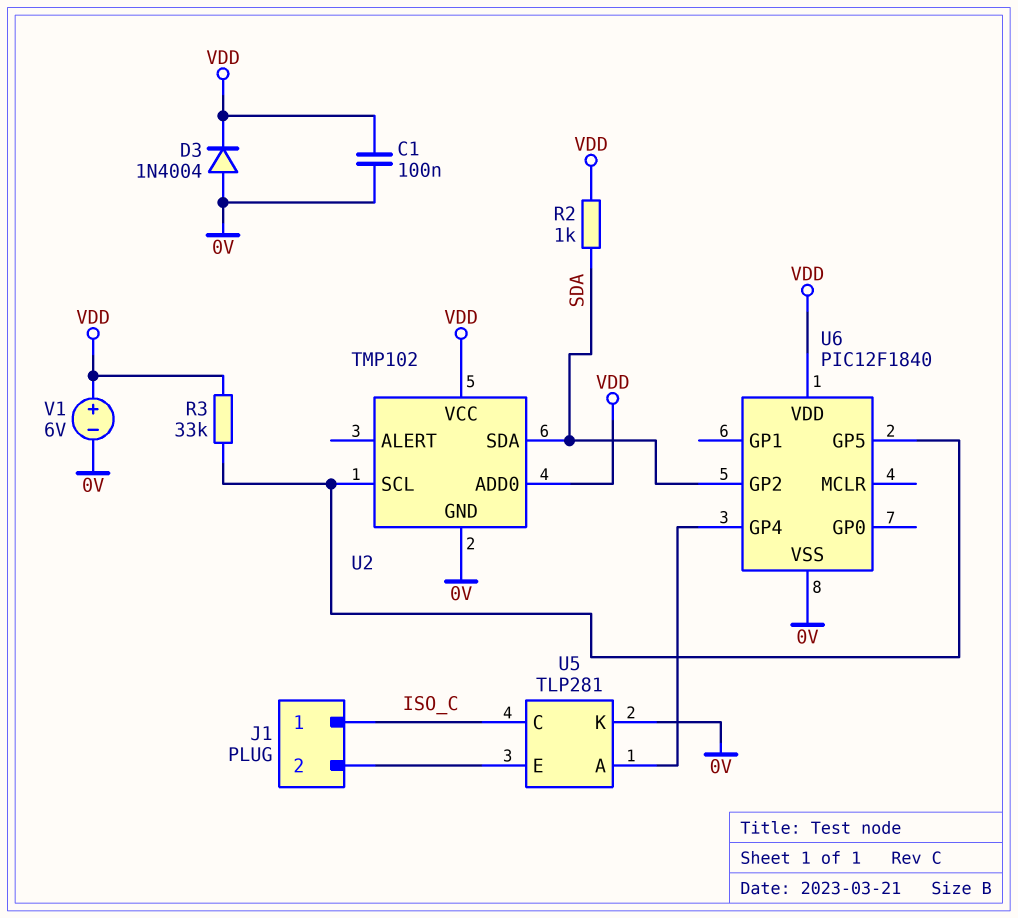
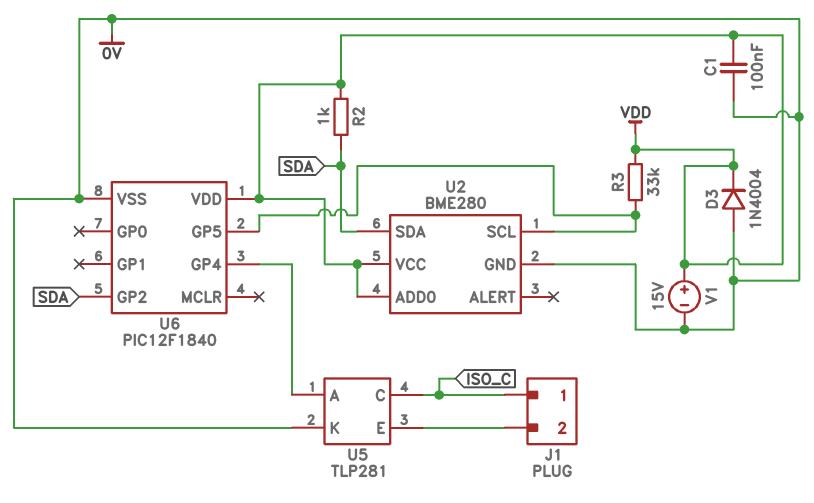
U2: TMP102 -> BME280
V1: 6V (plus VDD, minus 0V) -> 15V (plus VDD, minus 0V)

